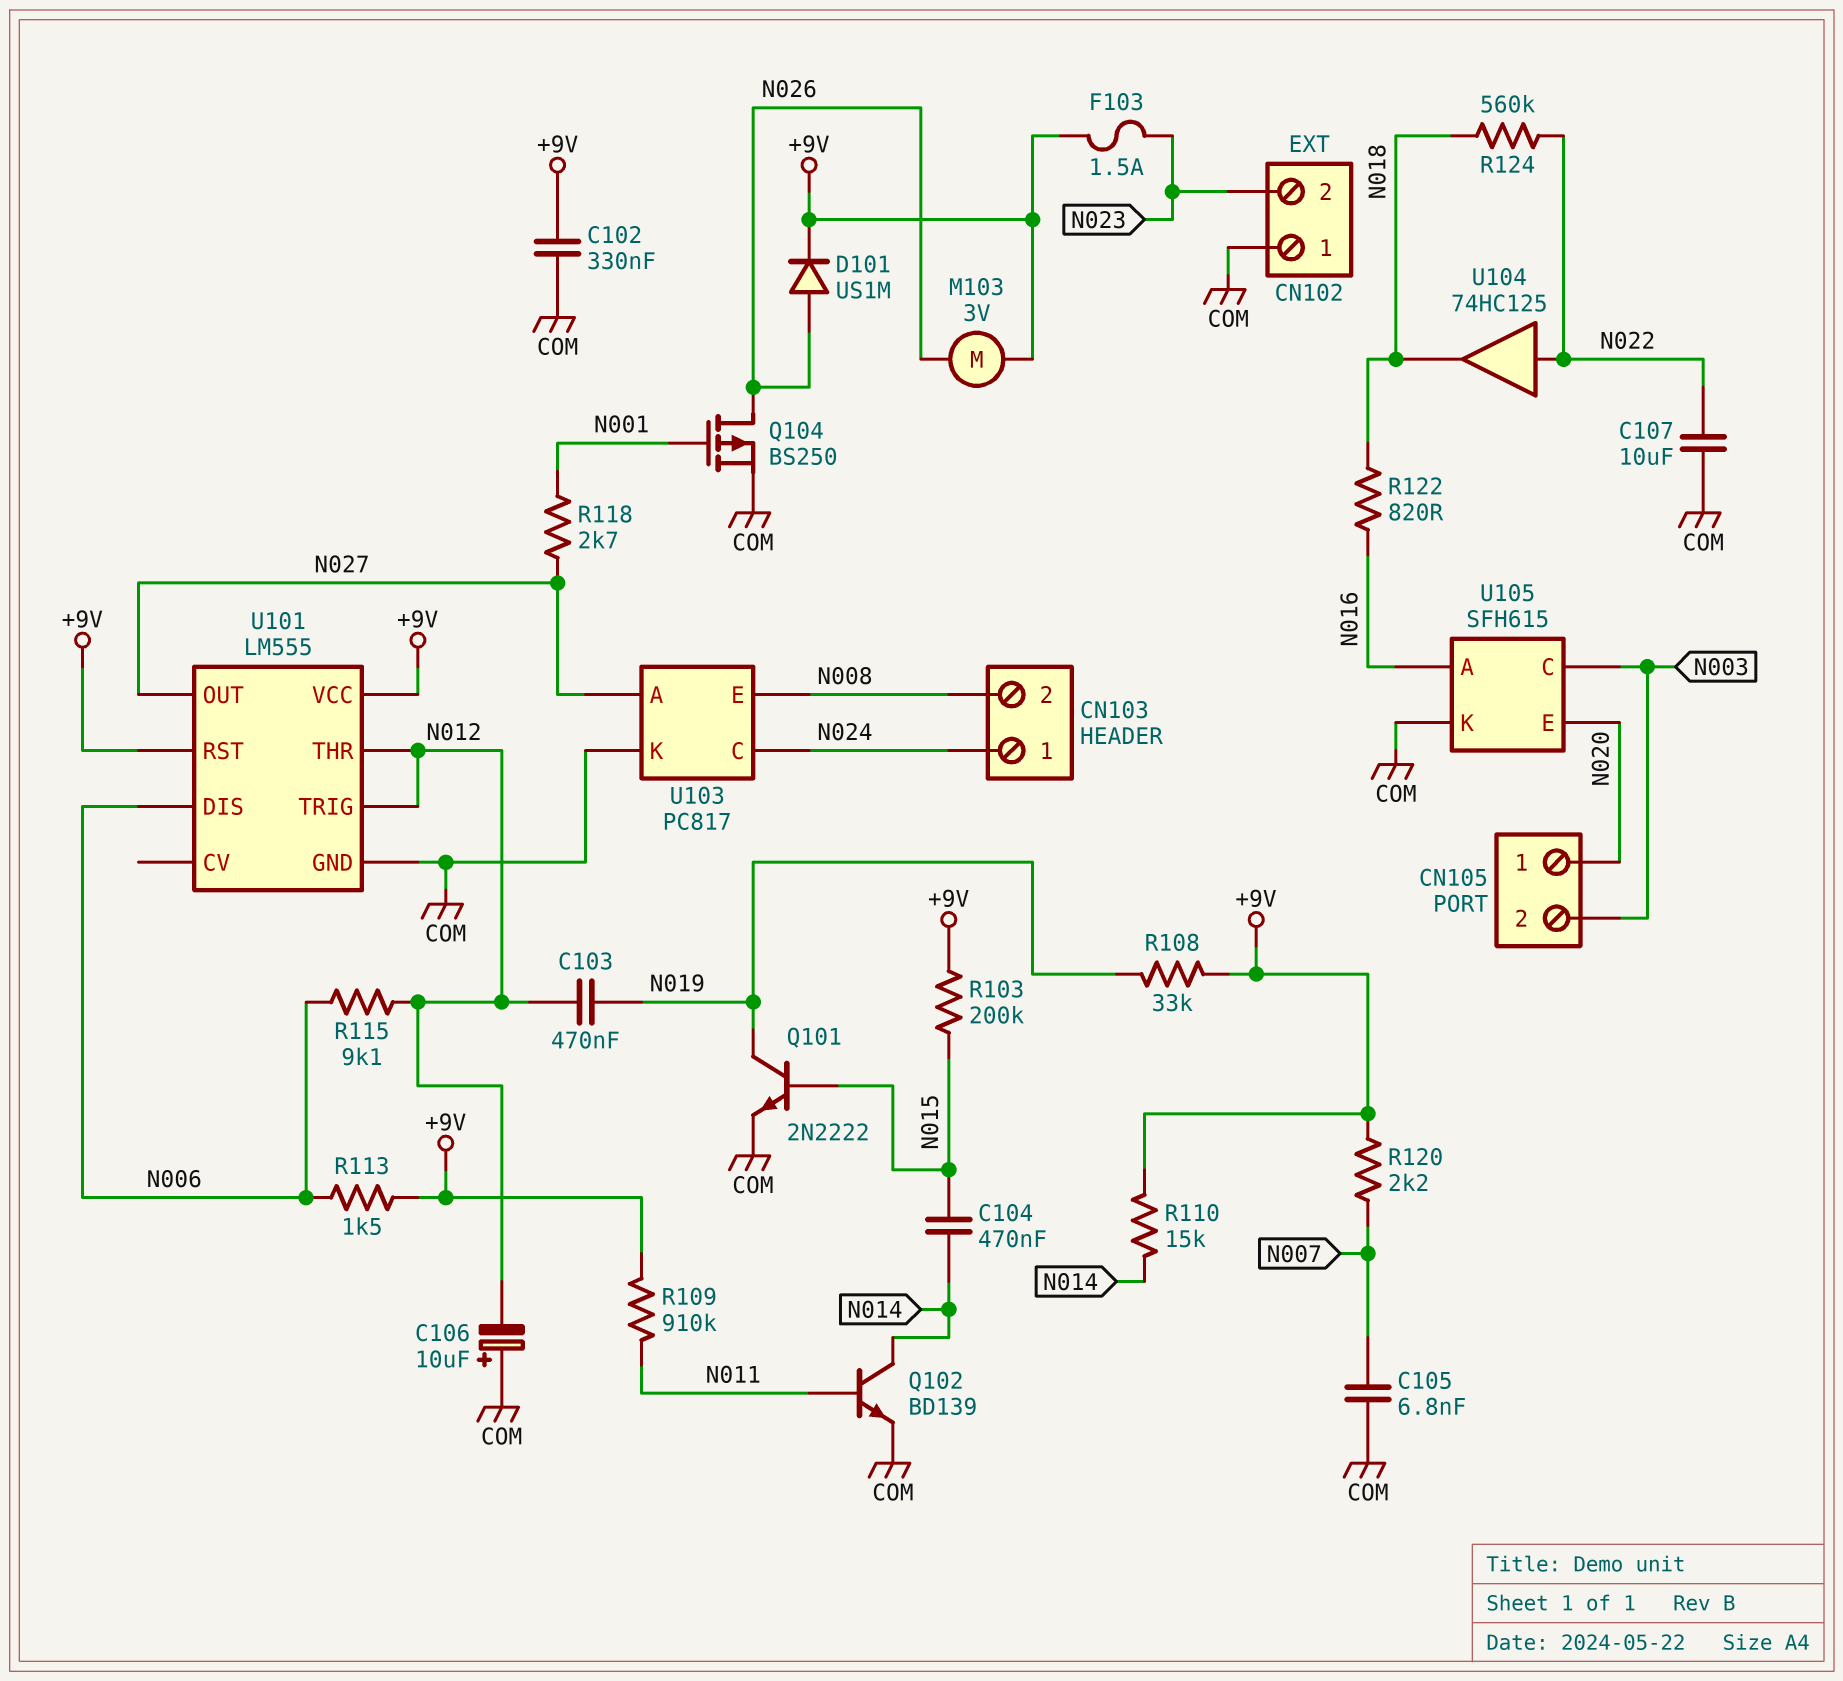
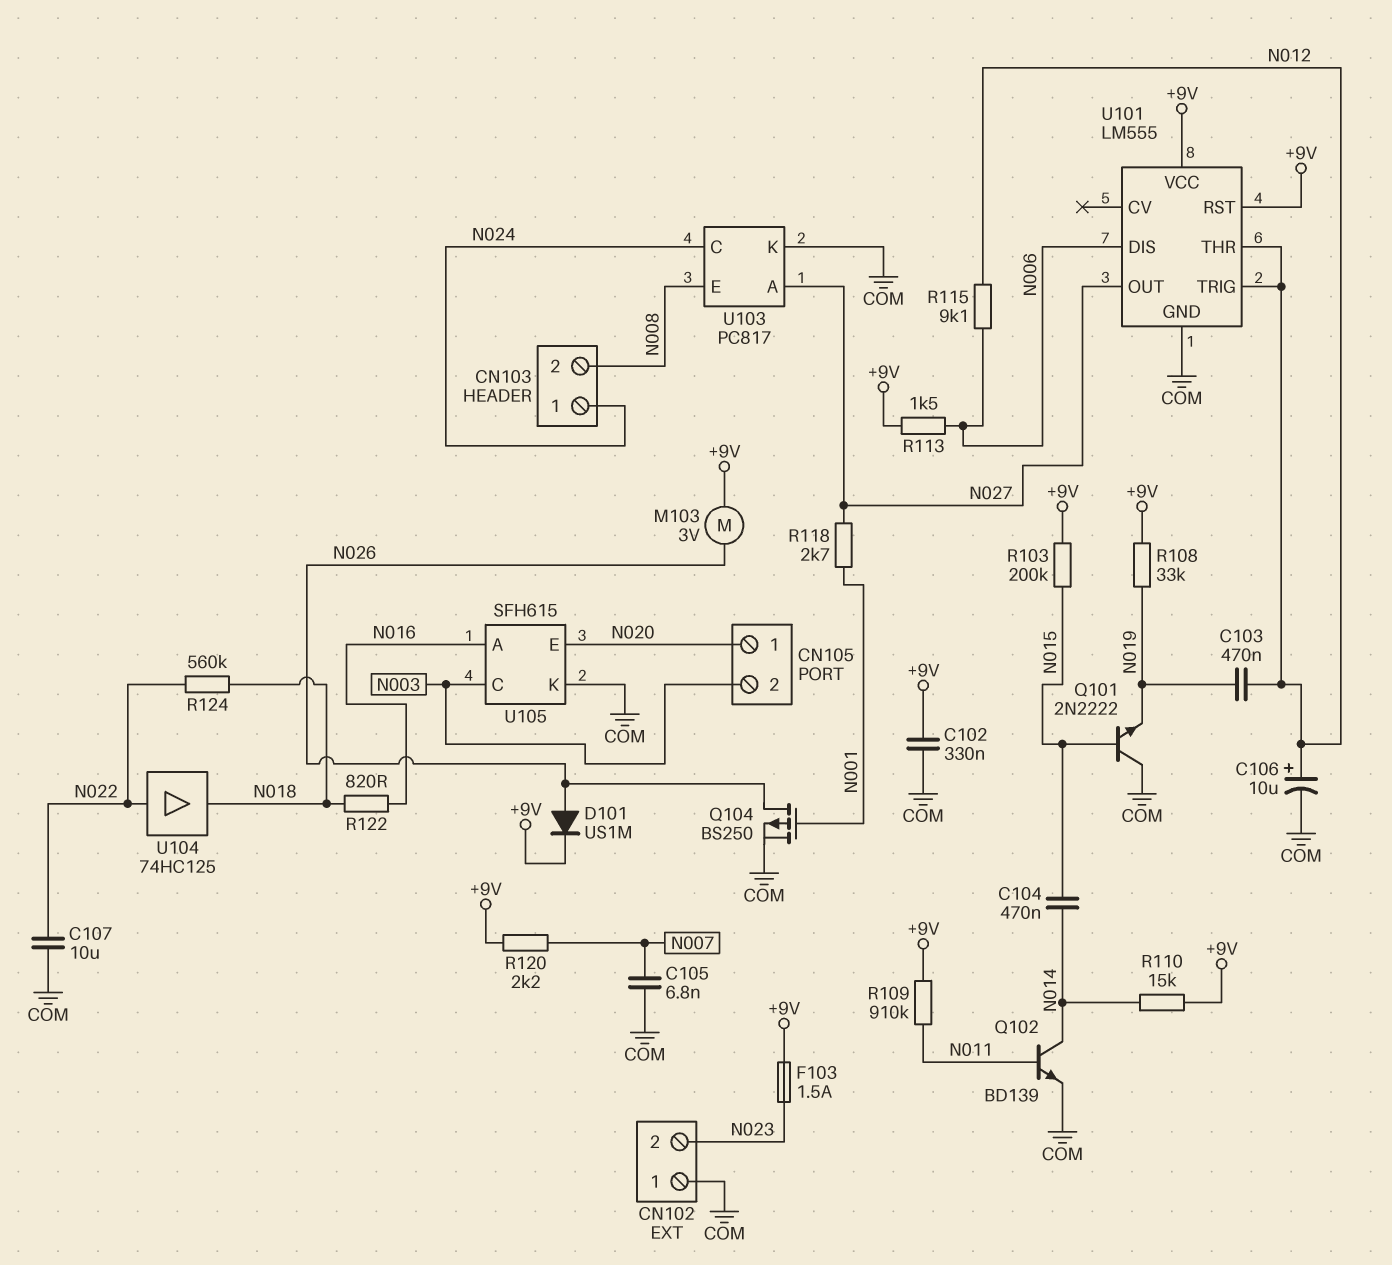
C106: 10uF (plus COM, minus N012) -> 10uF (plus N012, minus COM)
Q101: NPN 2N2222 (B N015, C N019, E COM) -> NPN 2N2222 (B N015, C COM, E N019)

